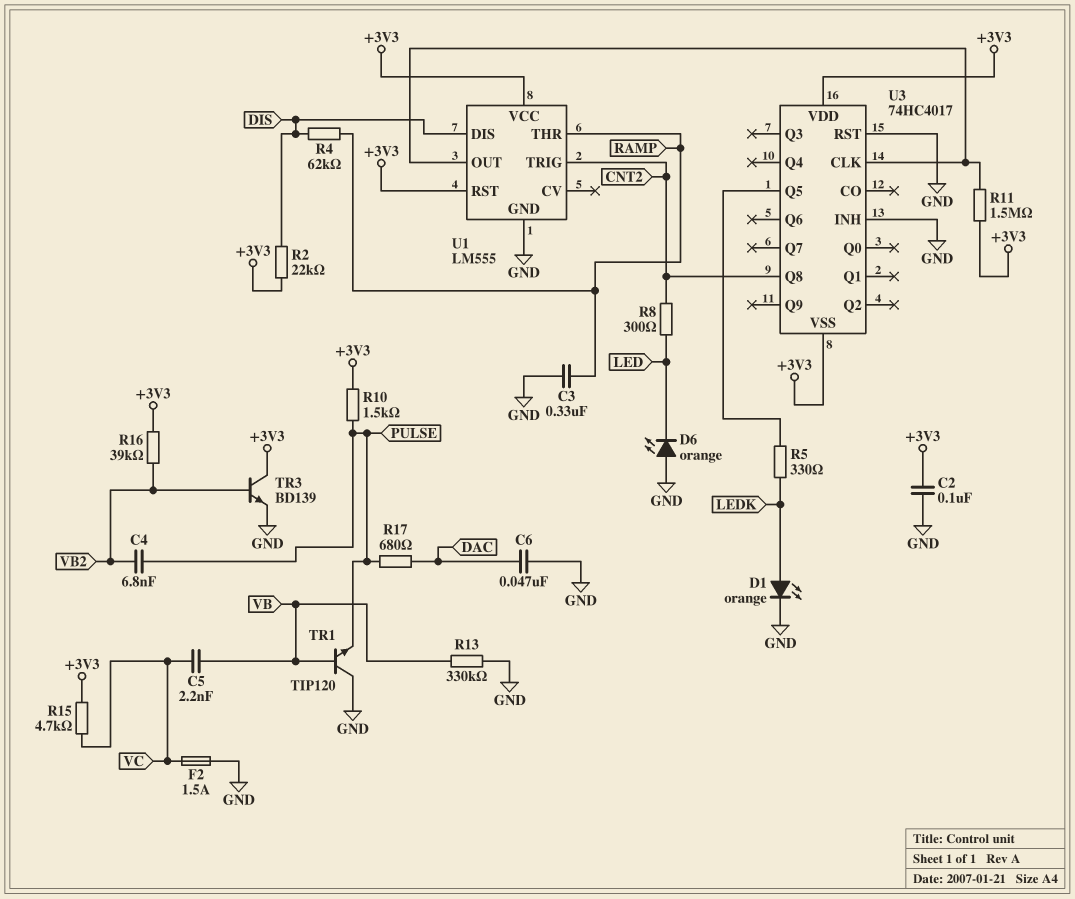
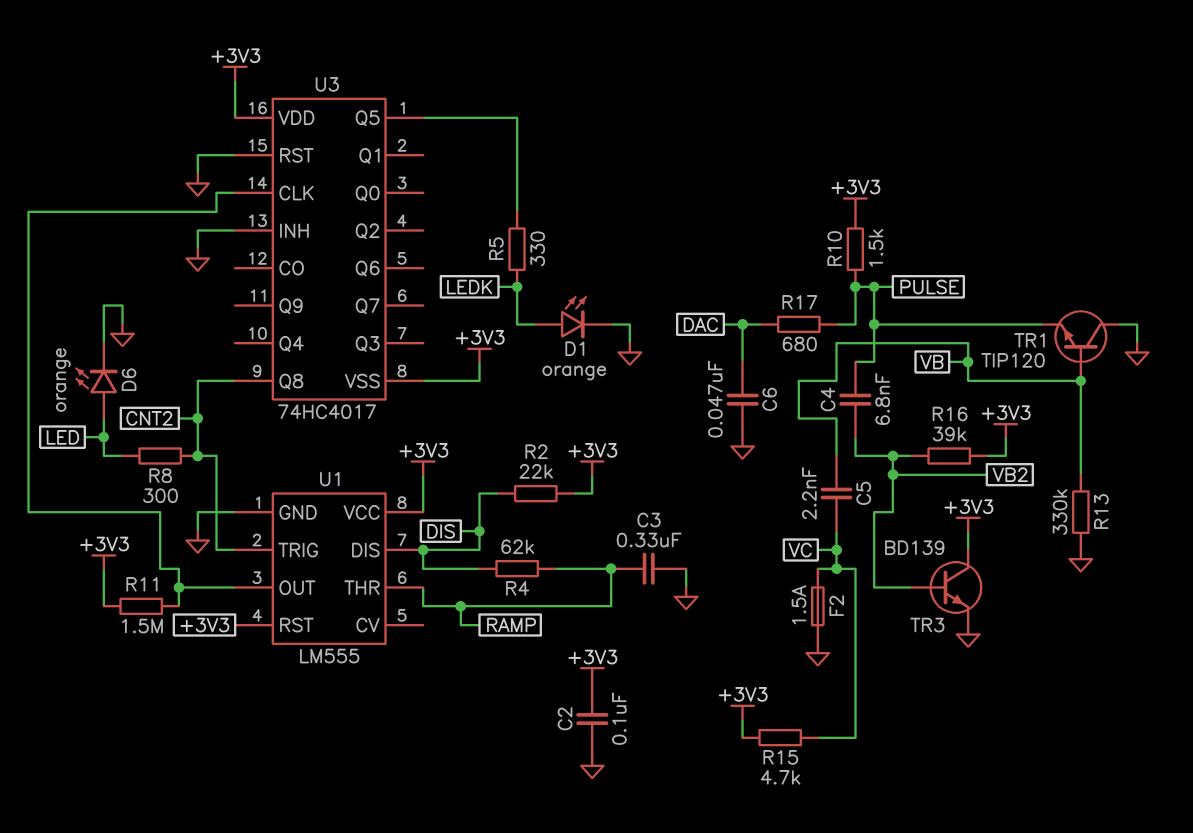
D6: LED orange (A GND, K LED) -> LED orange (A LED, K GND)

